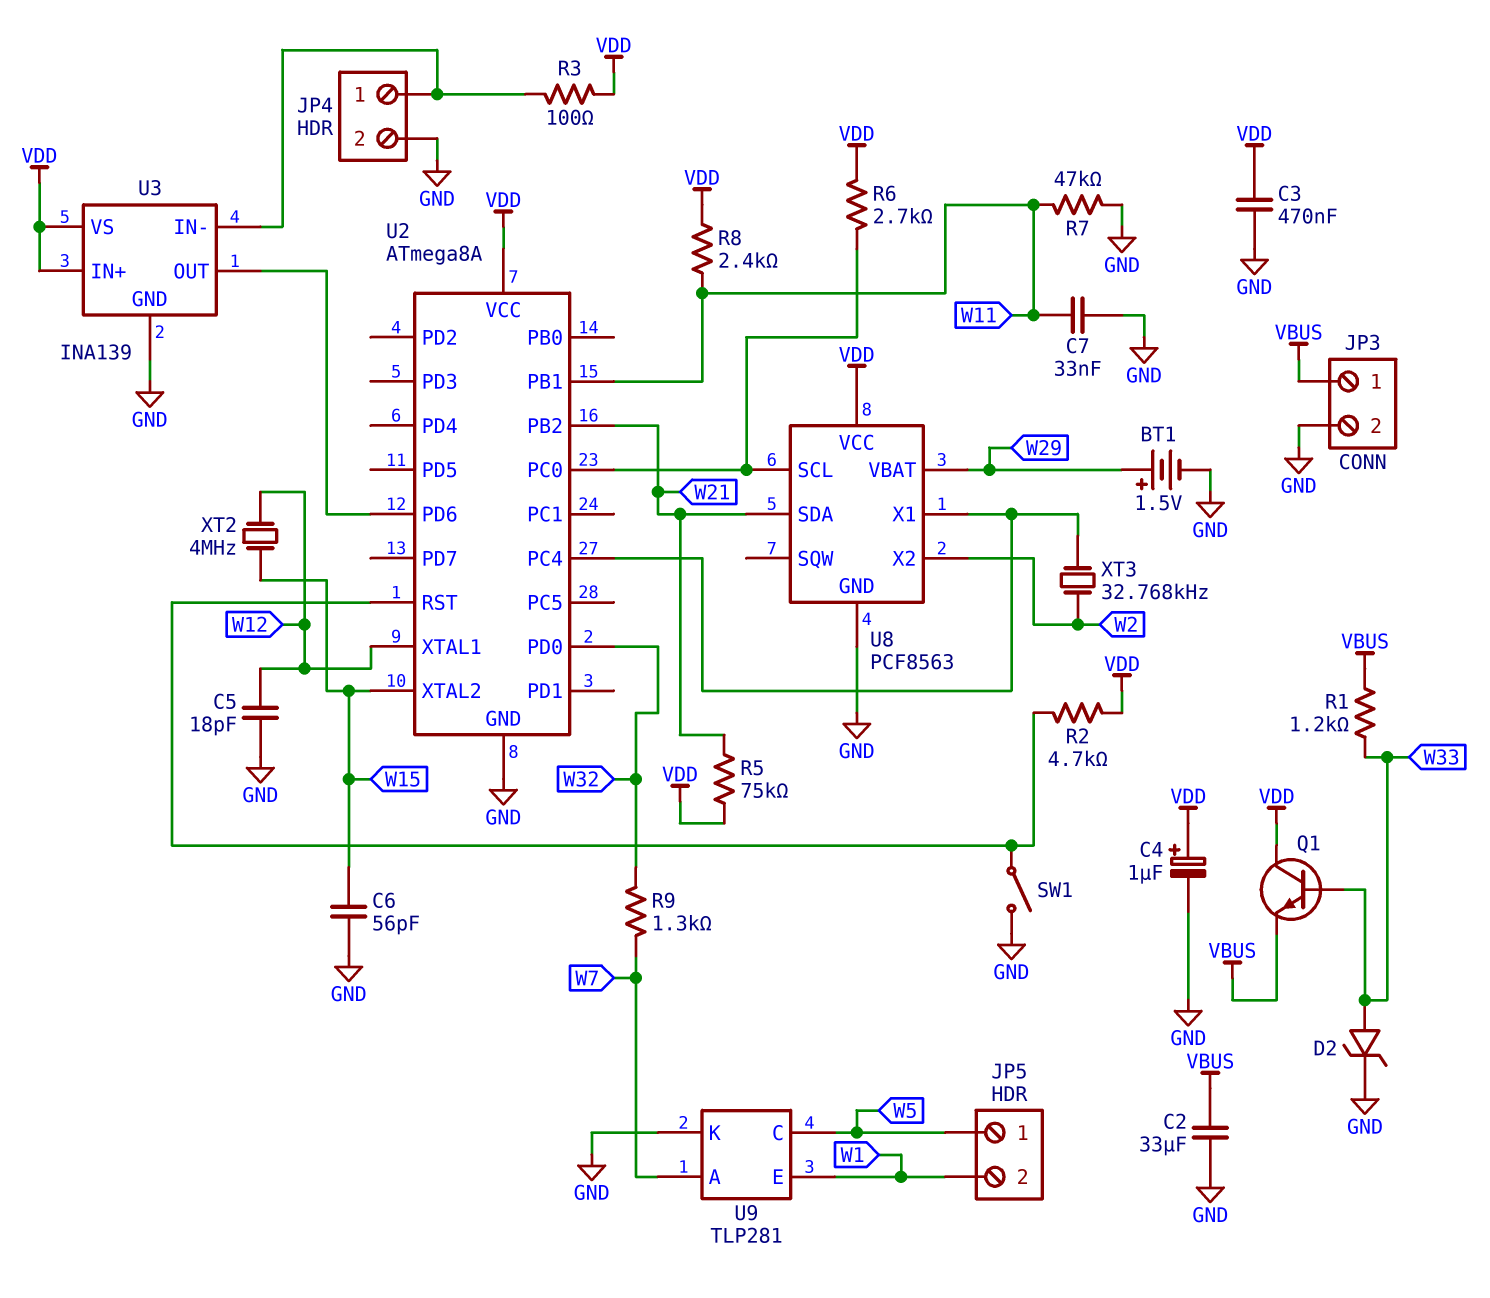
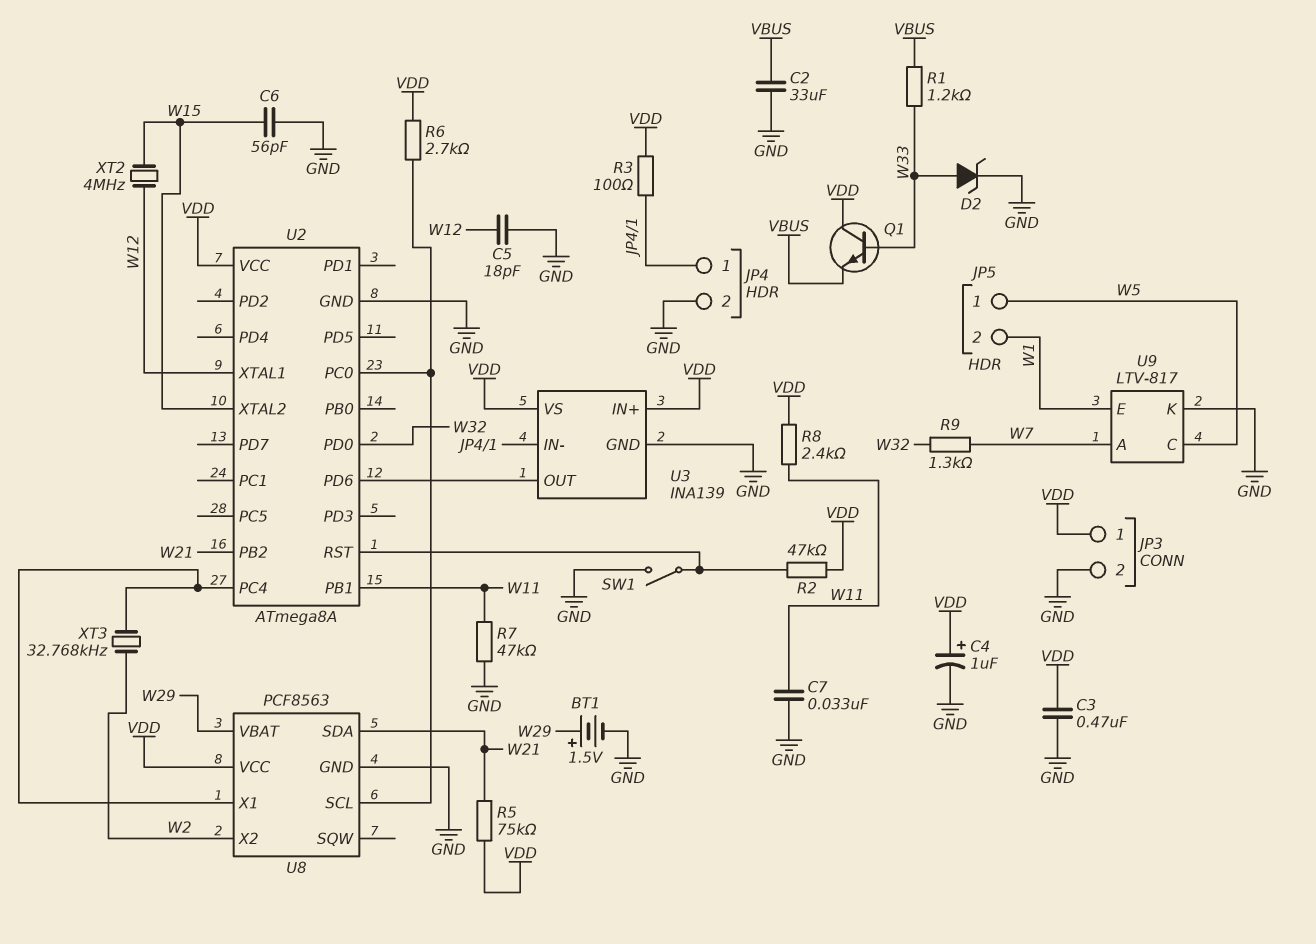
JP3 pin 1: VBUS -> VDD
R2: 4.7k (U2/RST, VDD) -> 47k (U2/RST, VDD)
U9: TLP281 -> LTV-817

